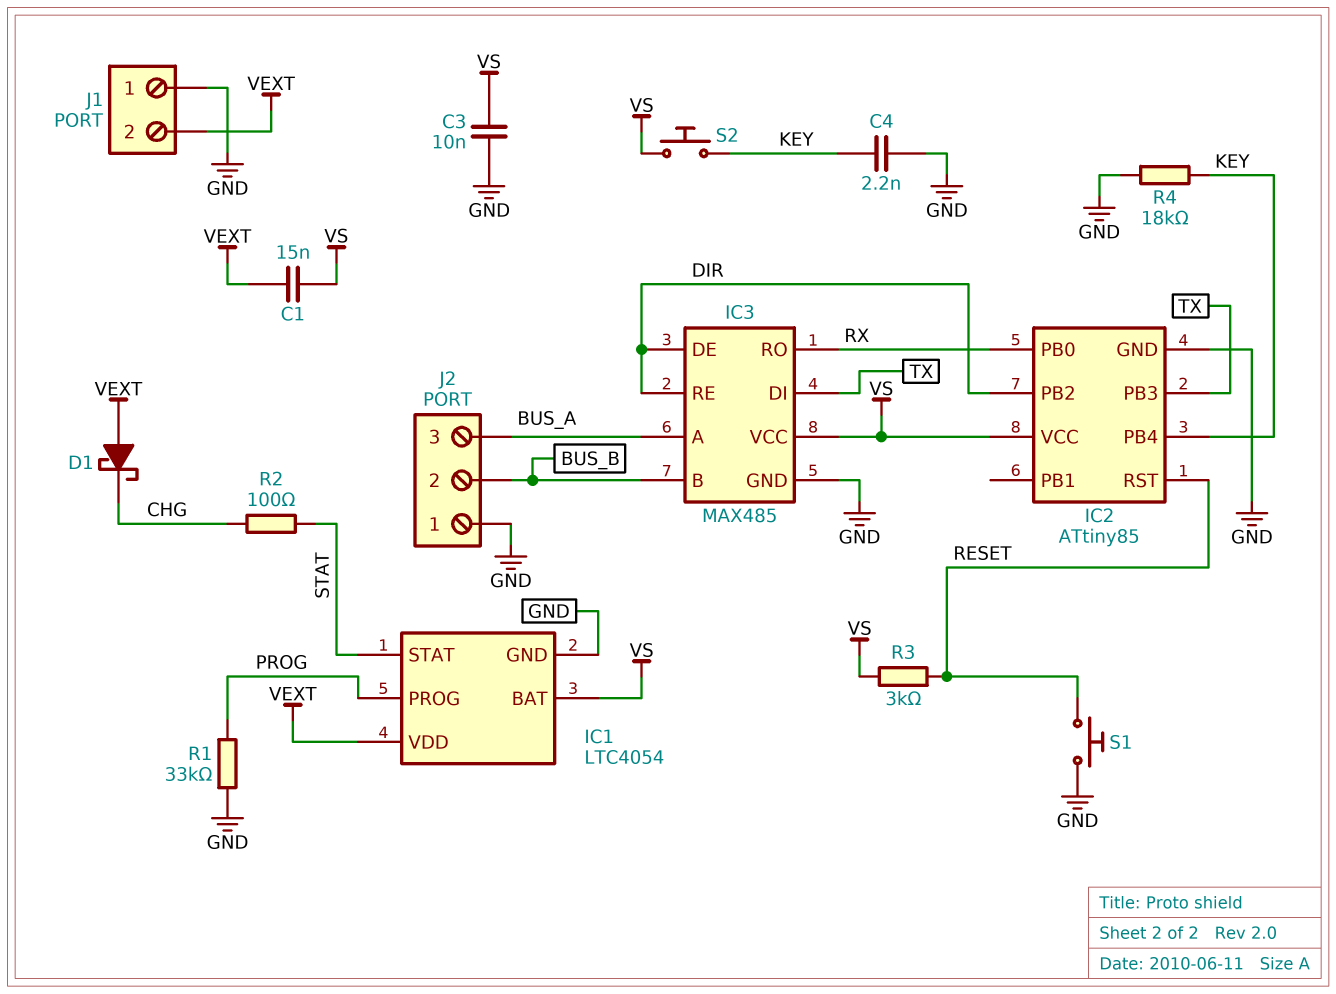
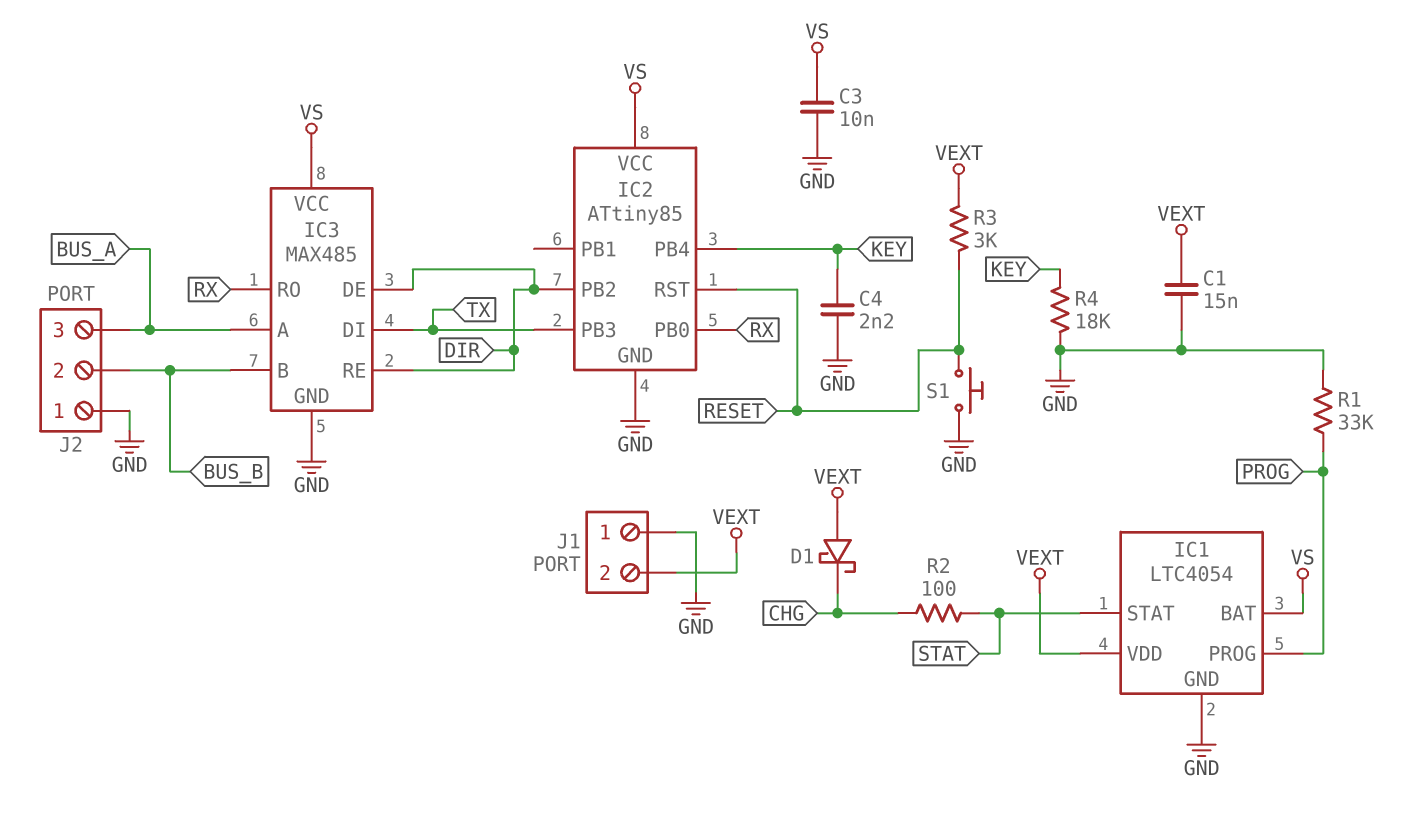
C1: 15nF (VEXT, VS) -> 15nF (GND, VEXT)
R3: 3k (RESET, VS) -> 3k (RESET, VEXT)
S2: button (KEY, VS) -> none

